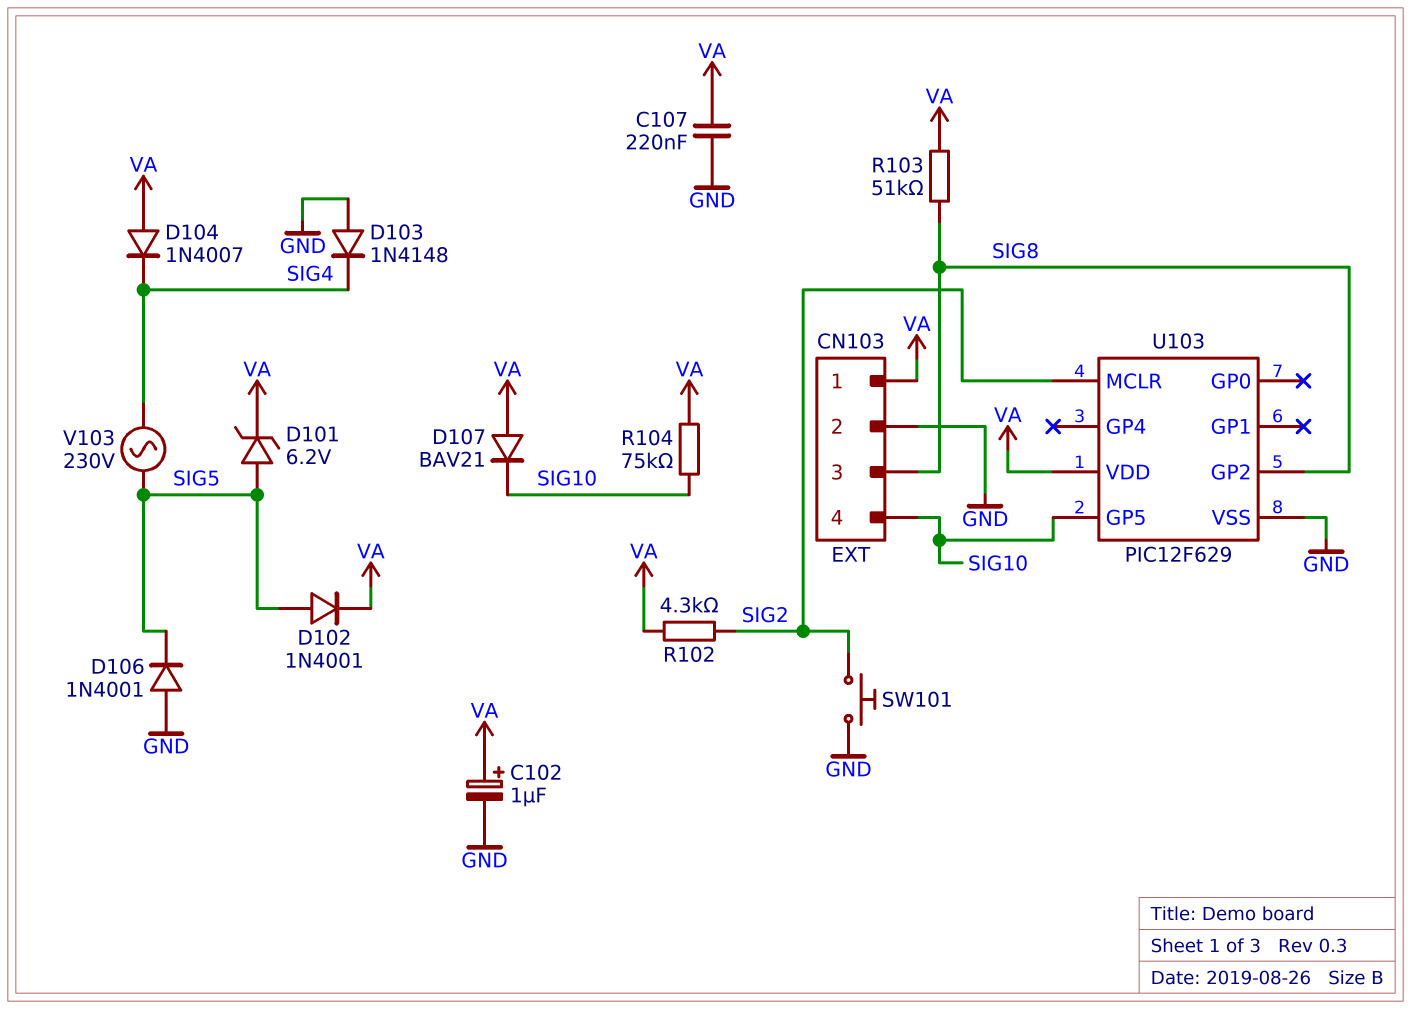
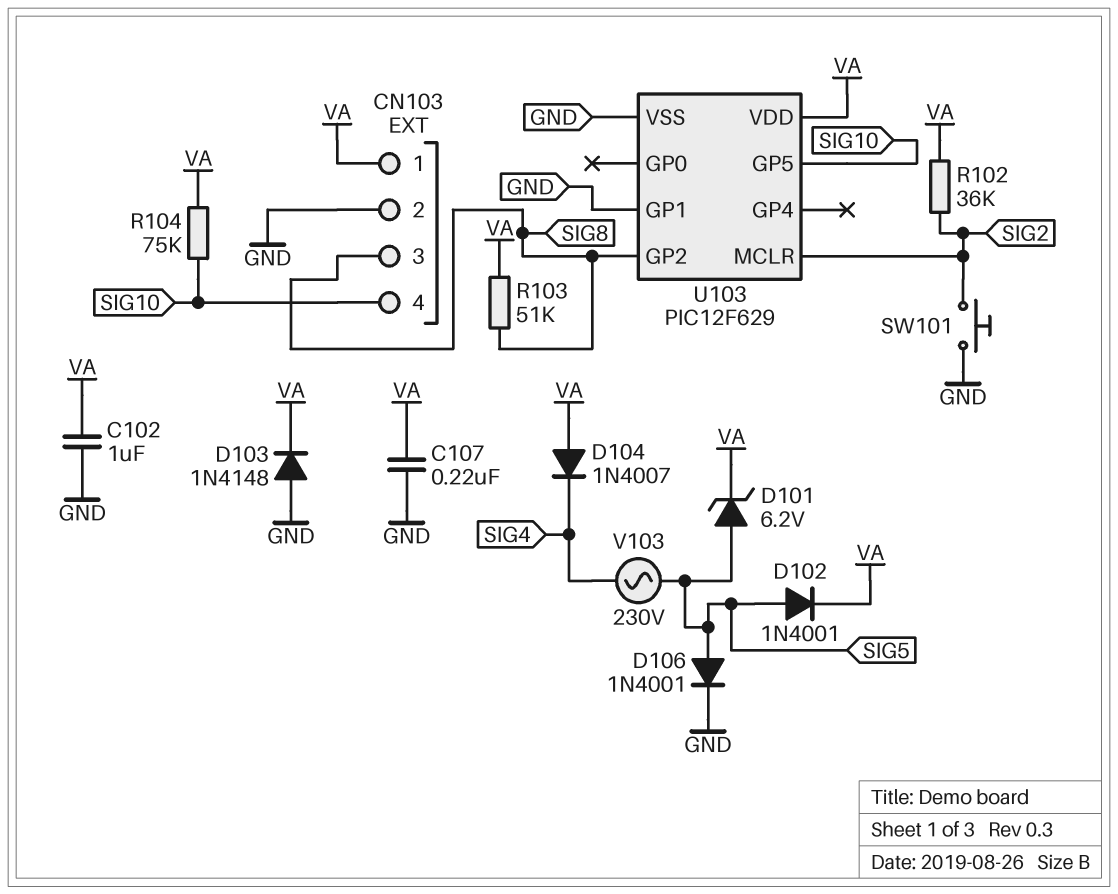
C102: 1uF (plus VA, minus GND) -> 1uF (GND, VA)
D103: diode 1N4148 (A GND, K SIG4) -> diode 1N4148 (A GND, K VA)
D106: diode 1N4001 (A GND, K SIG5) -> diode 1N4001 (A SIG5, K GND)
D107: diode BAV21 (A VA, K SIG10) -> none
R102: 4.3k (SIG2, VA) -> 36k (SIG2, VA)
U103 pin GP1: none -> GND

